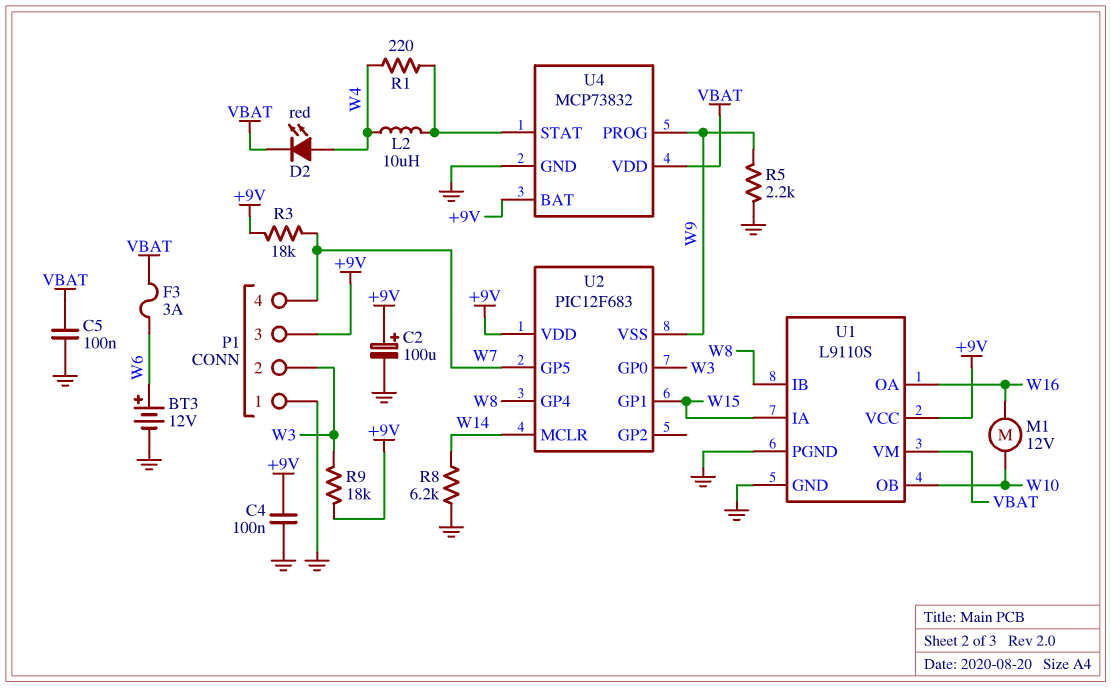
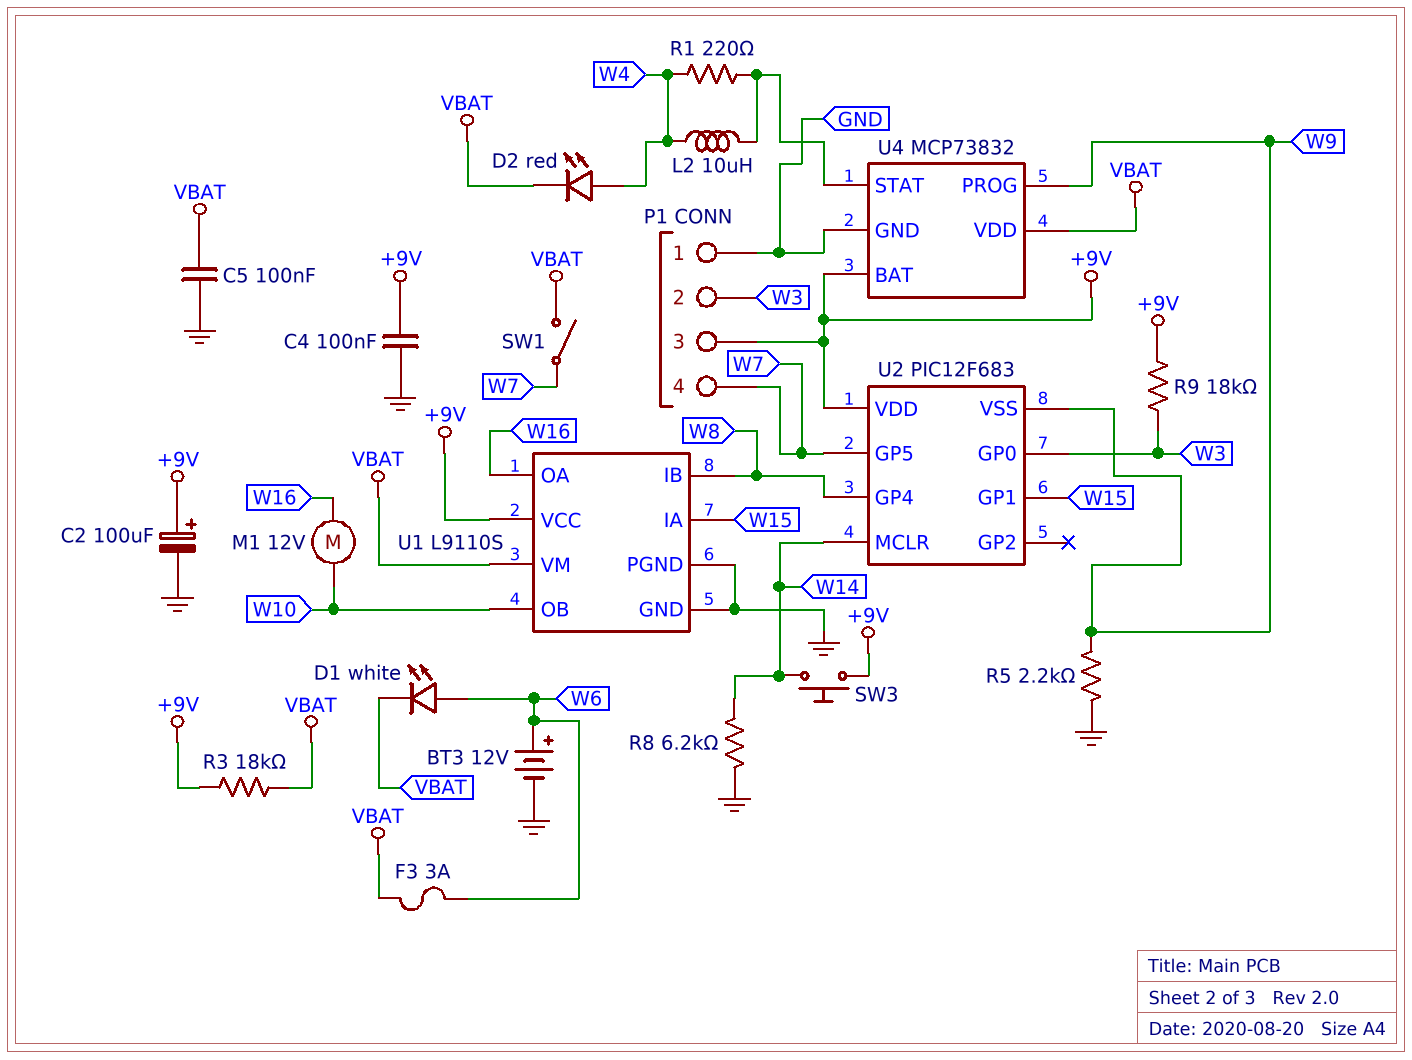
D1: none -> LED white (A W6, K VBAT)
R3: 18k (+9V, W7) -> 18k (+9V, VBAT)
SW1: none -> switch (VBAT, W7)
SW3: none -> button (+9V, W14)

